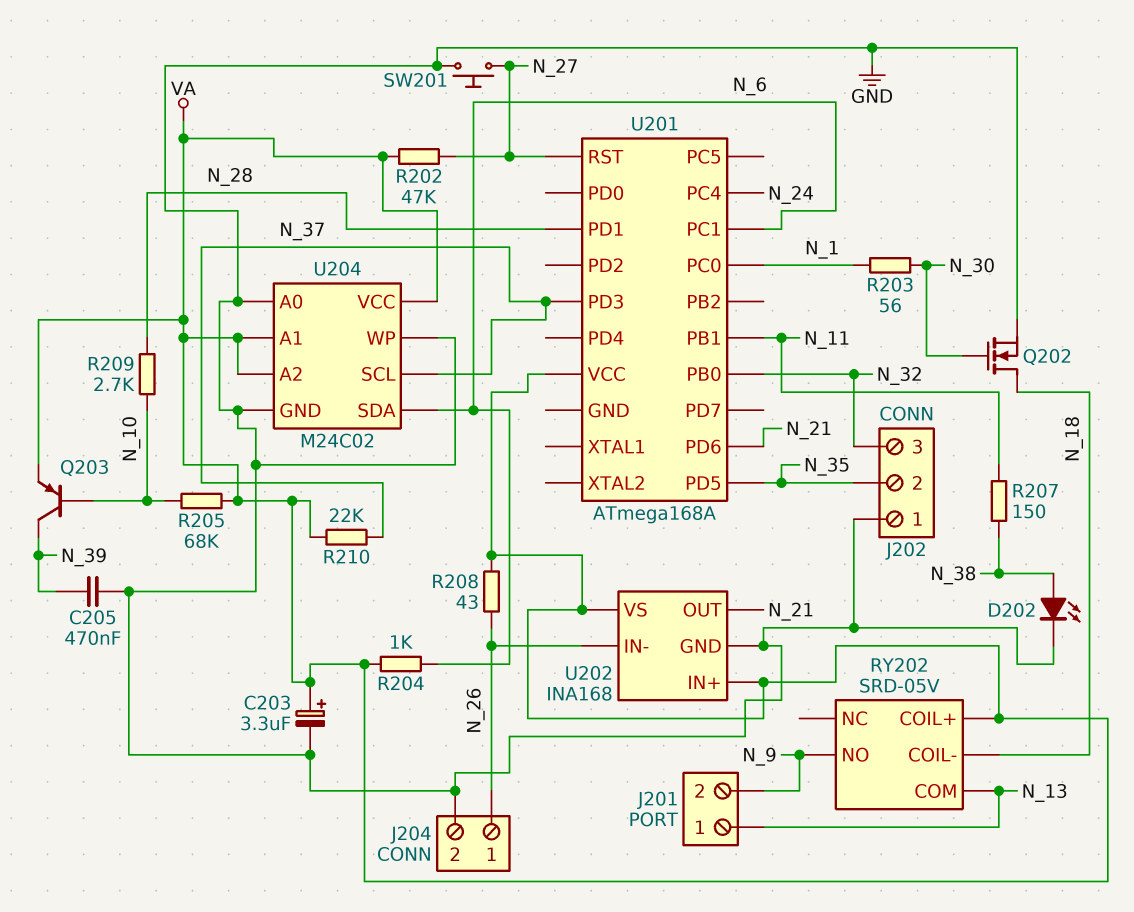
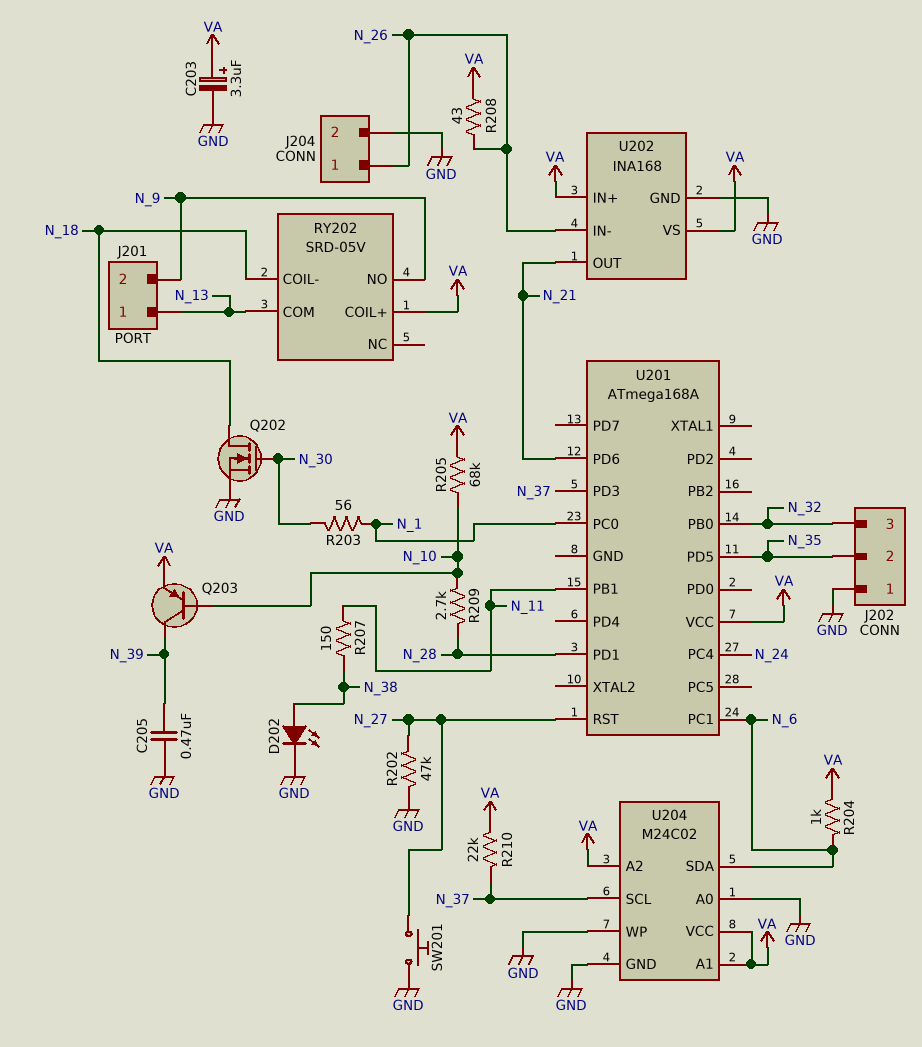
R202: 47k (N_27, VA) -> 47k (GND, N_27)

